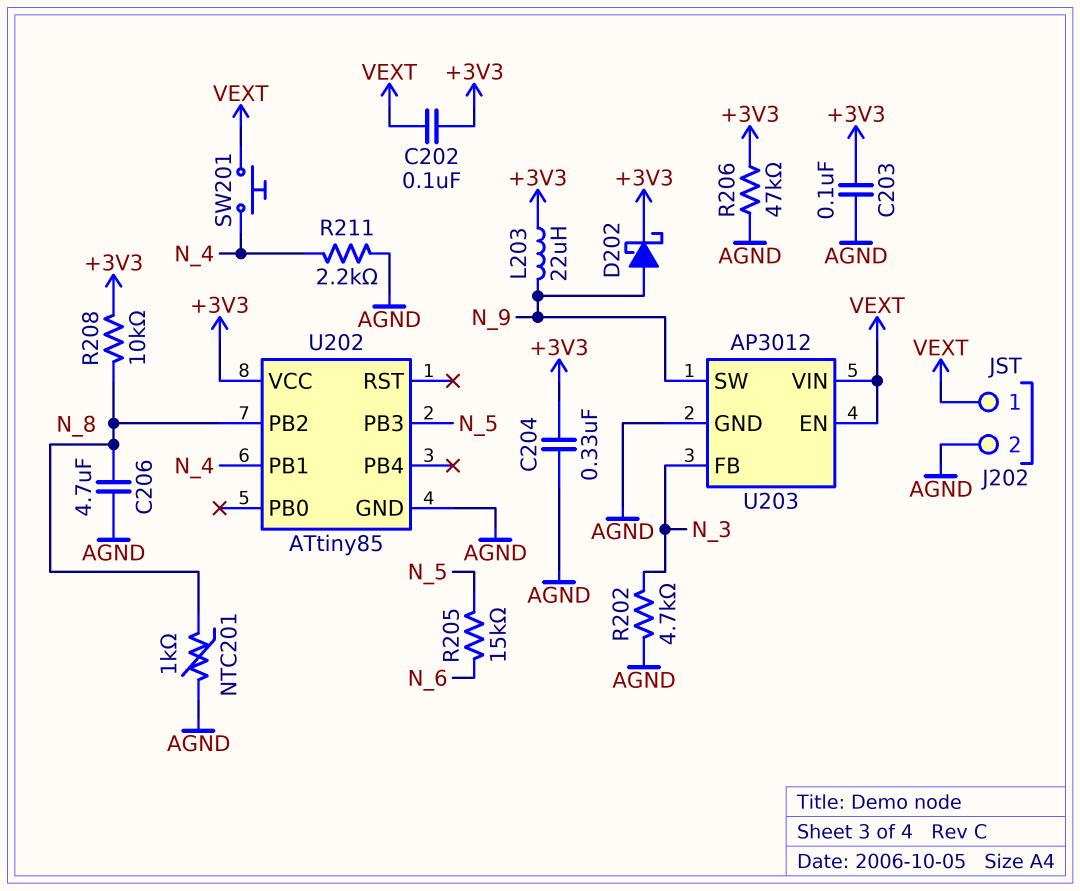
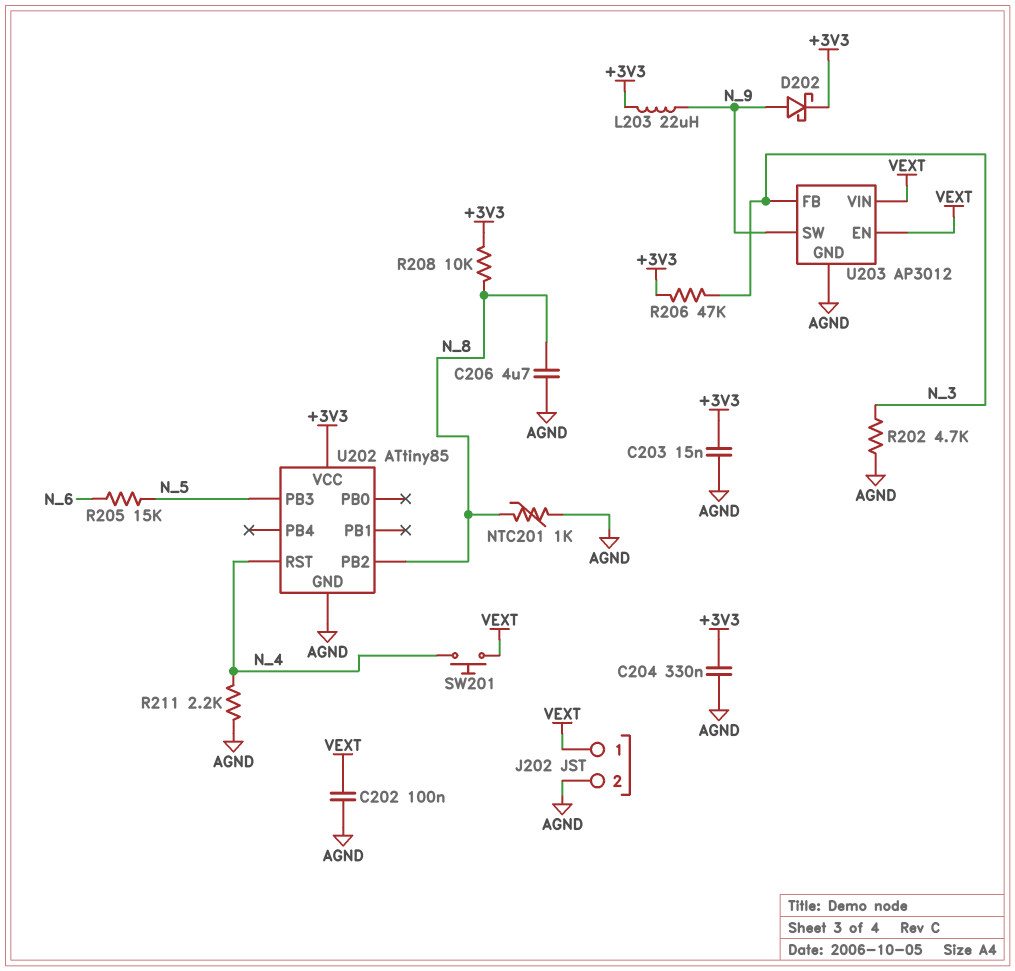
C202: 100nF (+3V3, VEXT) -> 100nF (AGND, VEXT)
C203: 100nF (+3V3, AGND) -> 15nF (+3V3, AGND)
R206: 47k (+3V3, AGND) -> 47k (+3V3, N_3)
U202 pin PB1: N_4 -> none
U202 pin RST: none -> N_4

